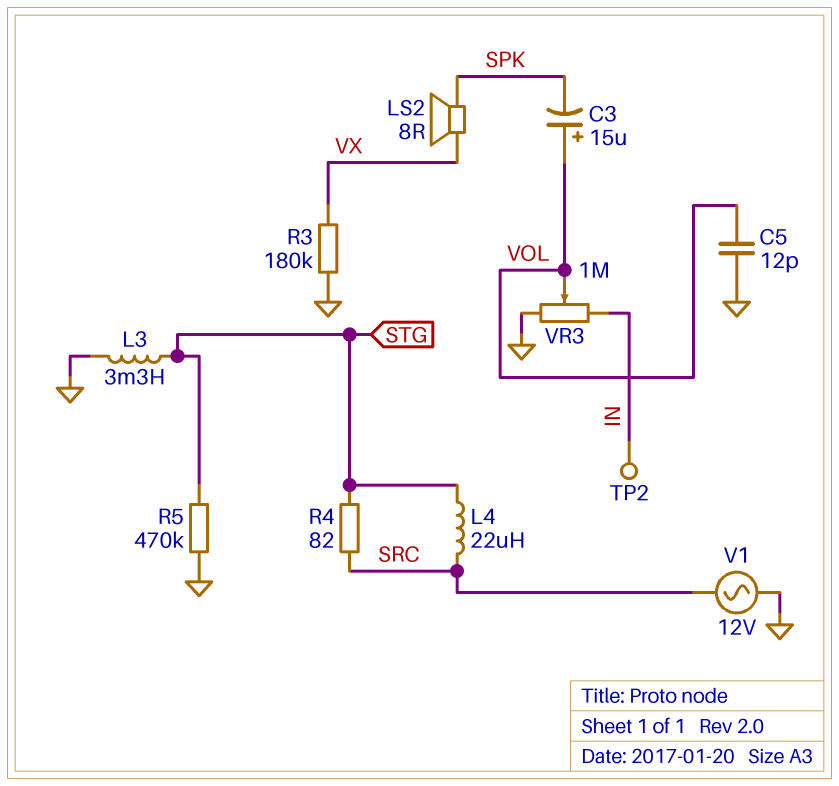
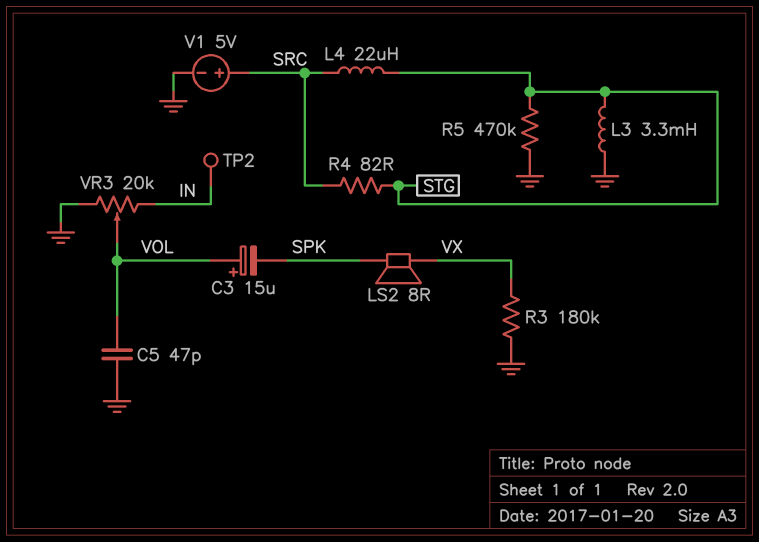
C5: 12pF (GND, VOL) -> 47pF (GND, VOL)
V1: AC 12V (GND, SRC) -> 5V (plus SRC, minus GND)
VR3: 1M (GND, IN, wiper VOL) -> 20k (GND, IN, wiper VOL)

